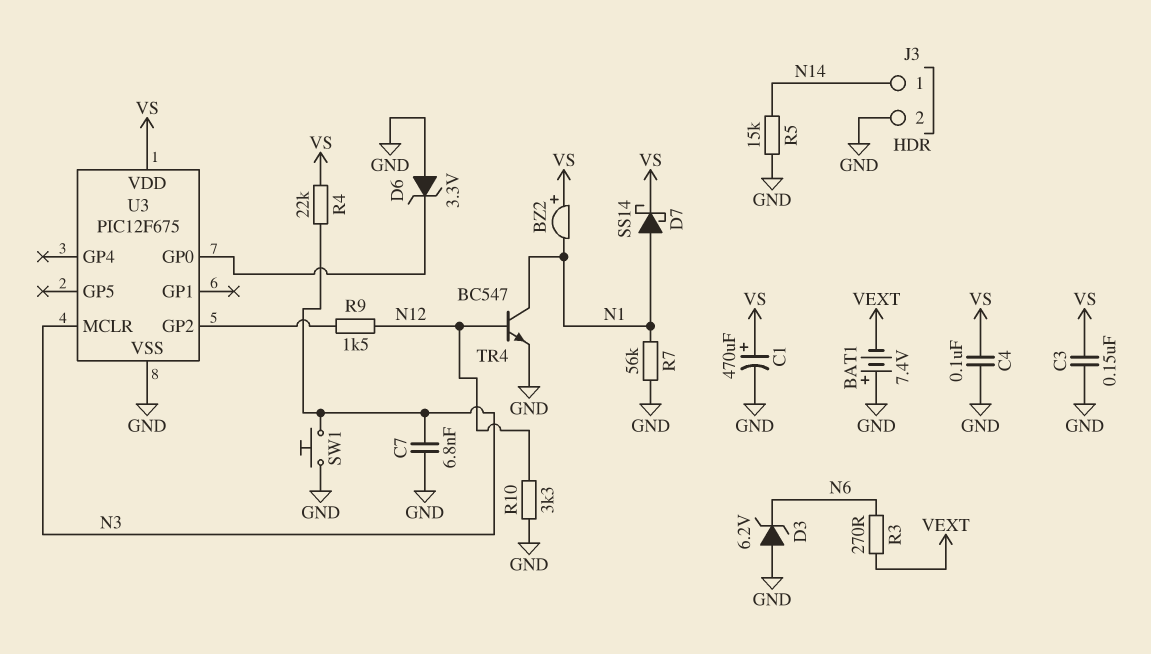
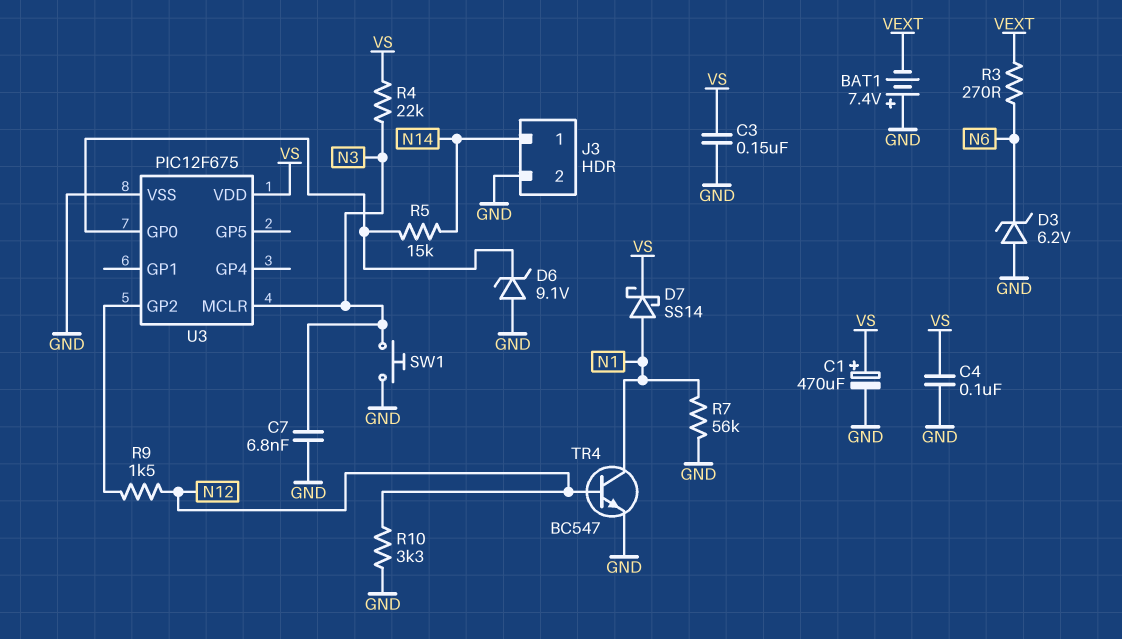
BZ2: buzzer (plus VS, minus N1) -> none
D6: zener 3.3V (A GND, K U3/GP0) -> zener 9.1V (A GND, K U3/GP0)
R5: 15k (GND, N14) -> 15k (N14, U3/GP0)

